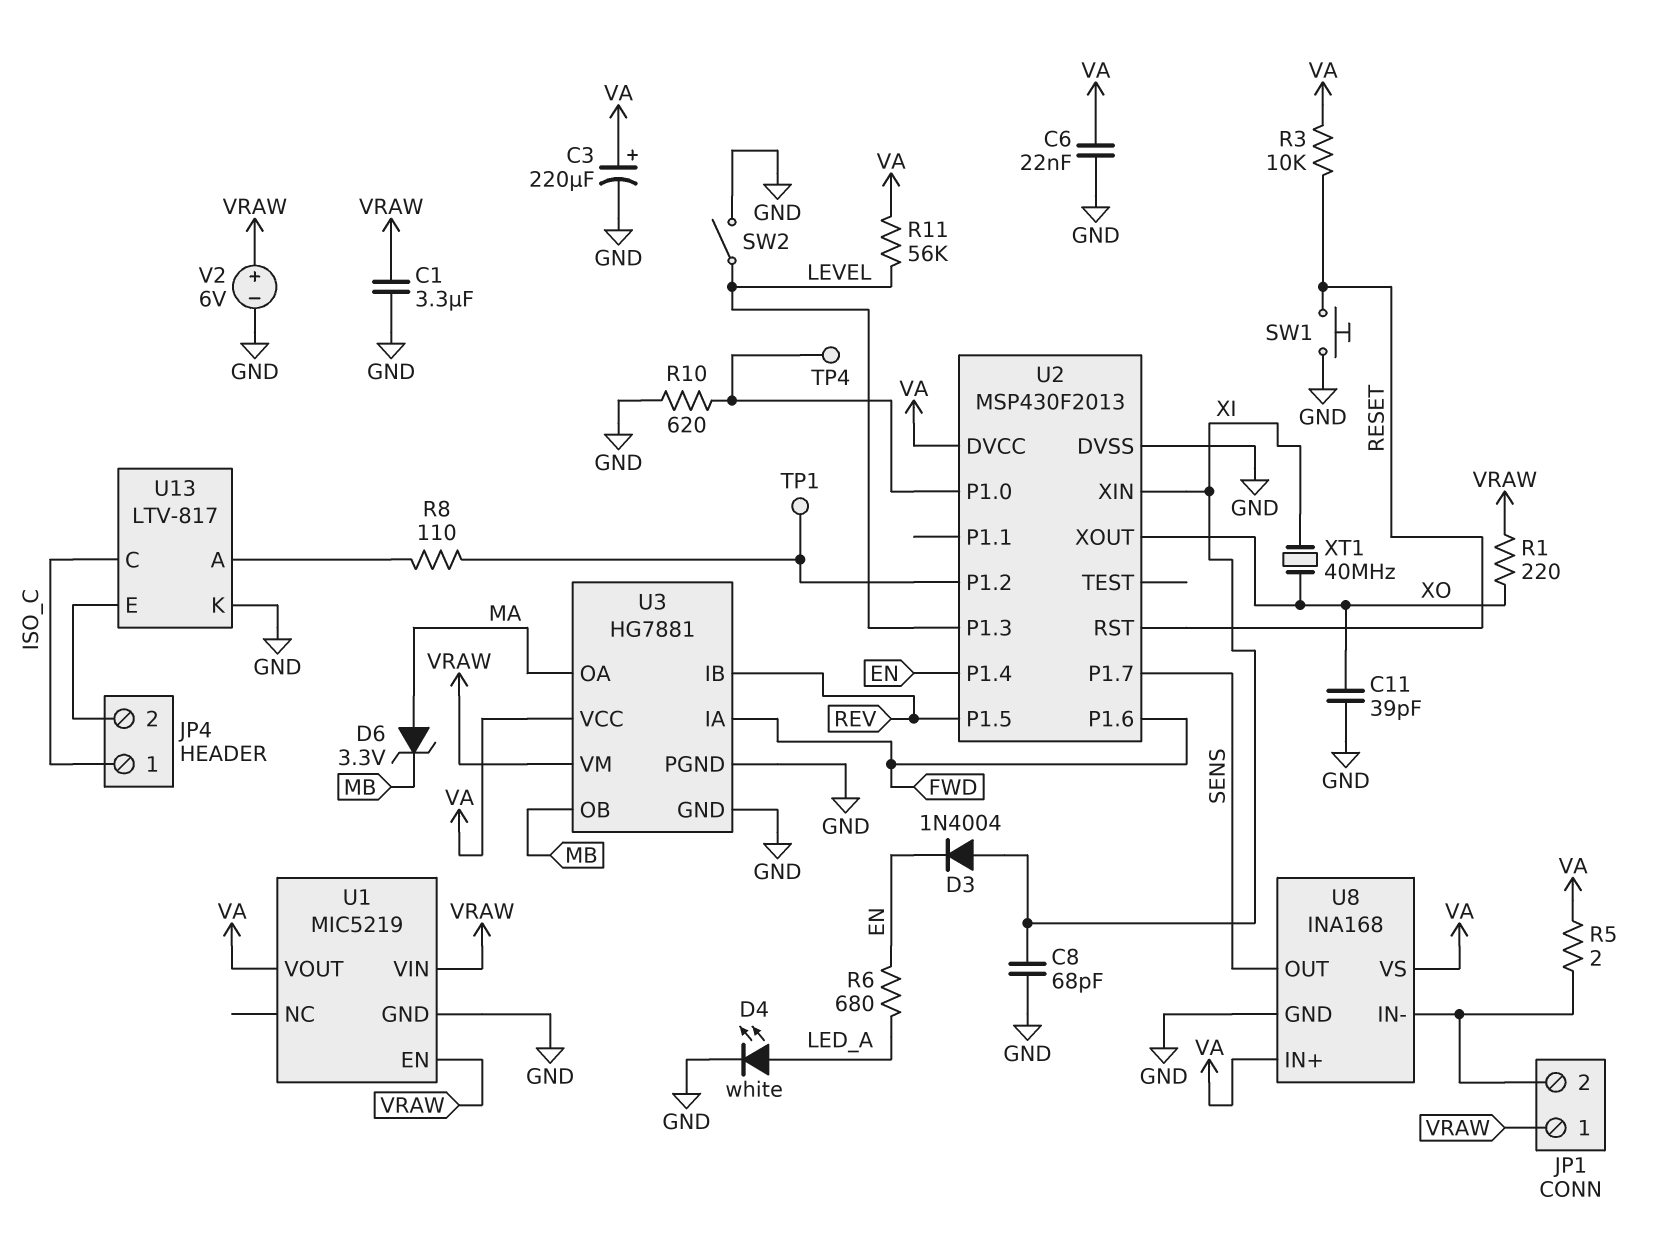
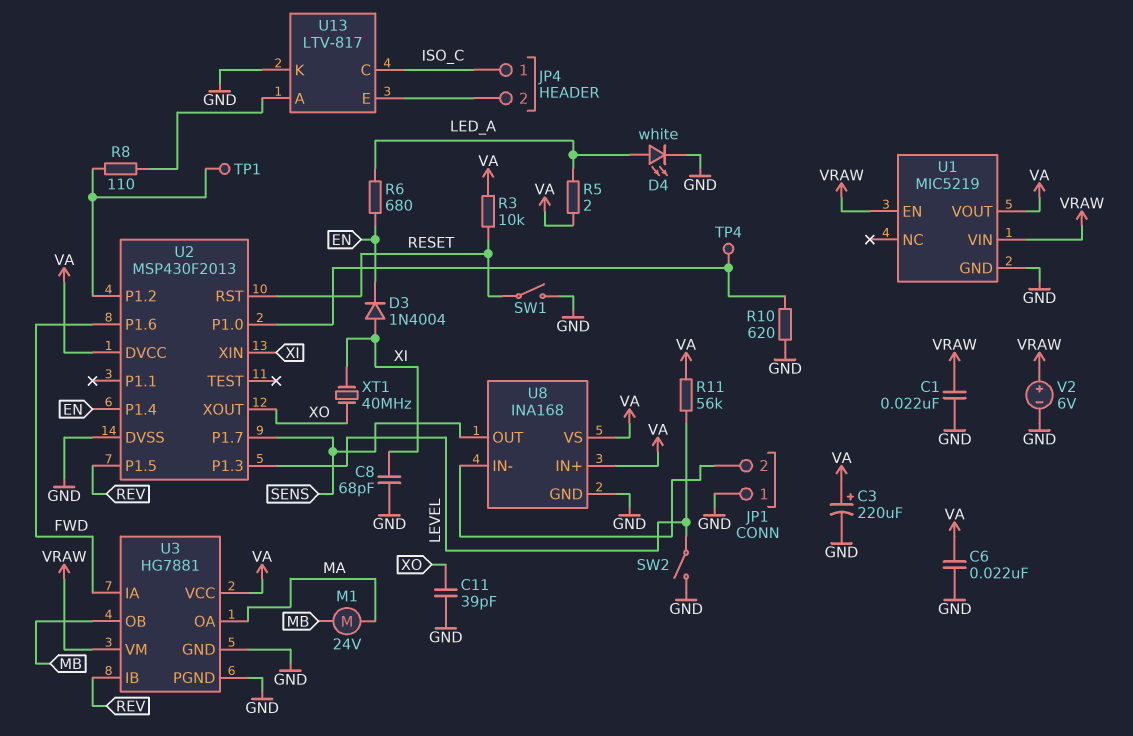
C1: 3.3uF (GND, VRAW) -> 22nF (GND, VRAW)
D6: zener 3.3V (A MA, K MB) -> none
JP1 pin 1: VRAW -> GND
M1: none -> motor 24V (MA, MB)
R1: 220 (VRAW, XO) -> none
R5: 2 (JP1/2, VA) -> 2 (LED_A, VA)
SW1: button (GND, RESET) -> switch (GND, RESET)

